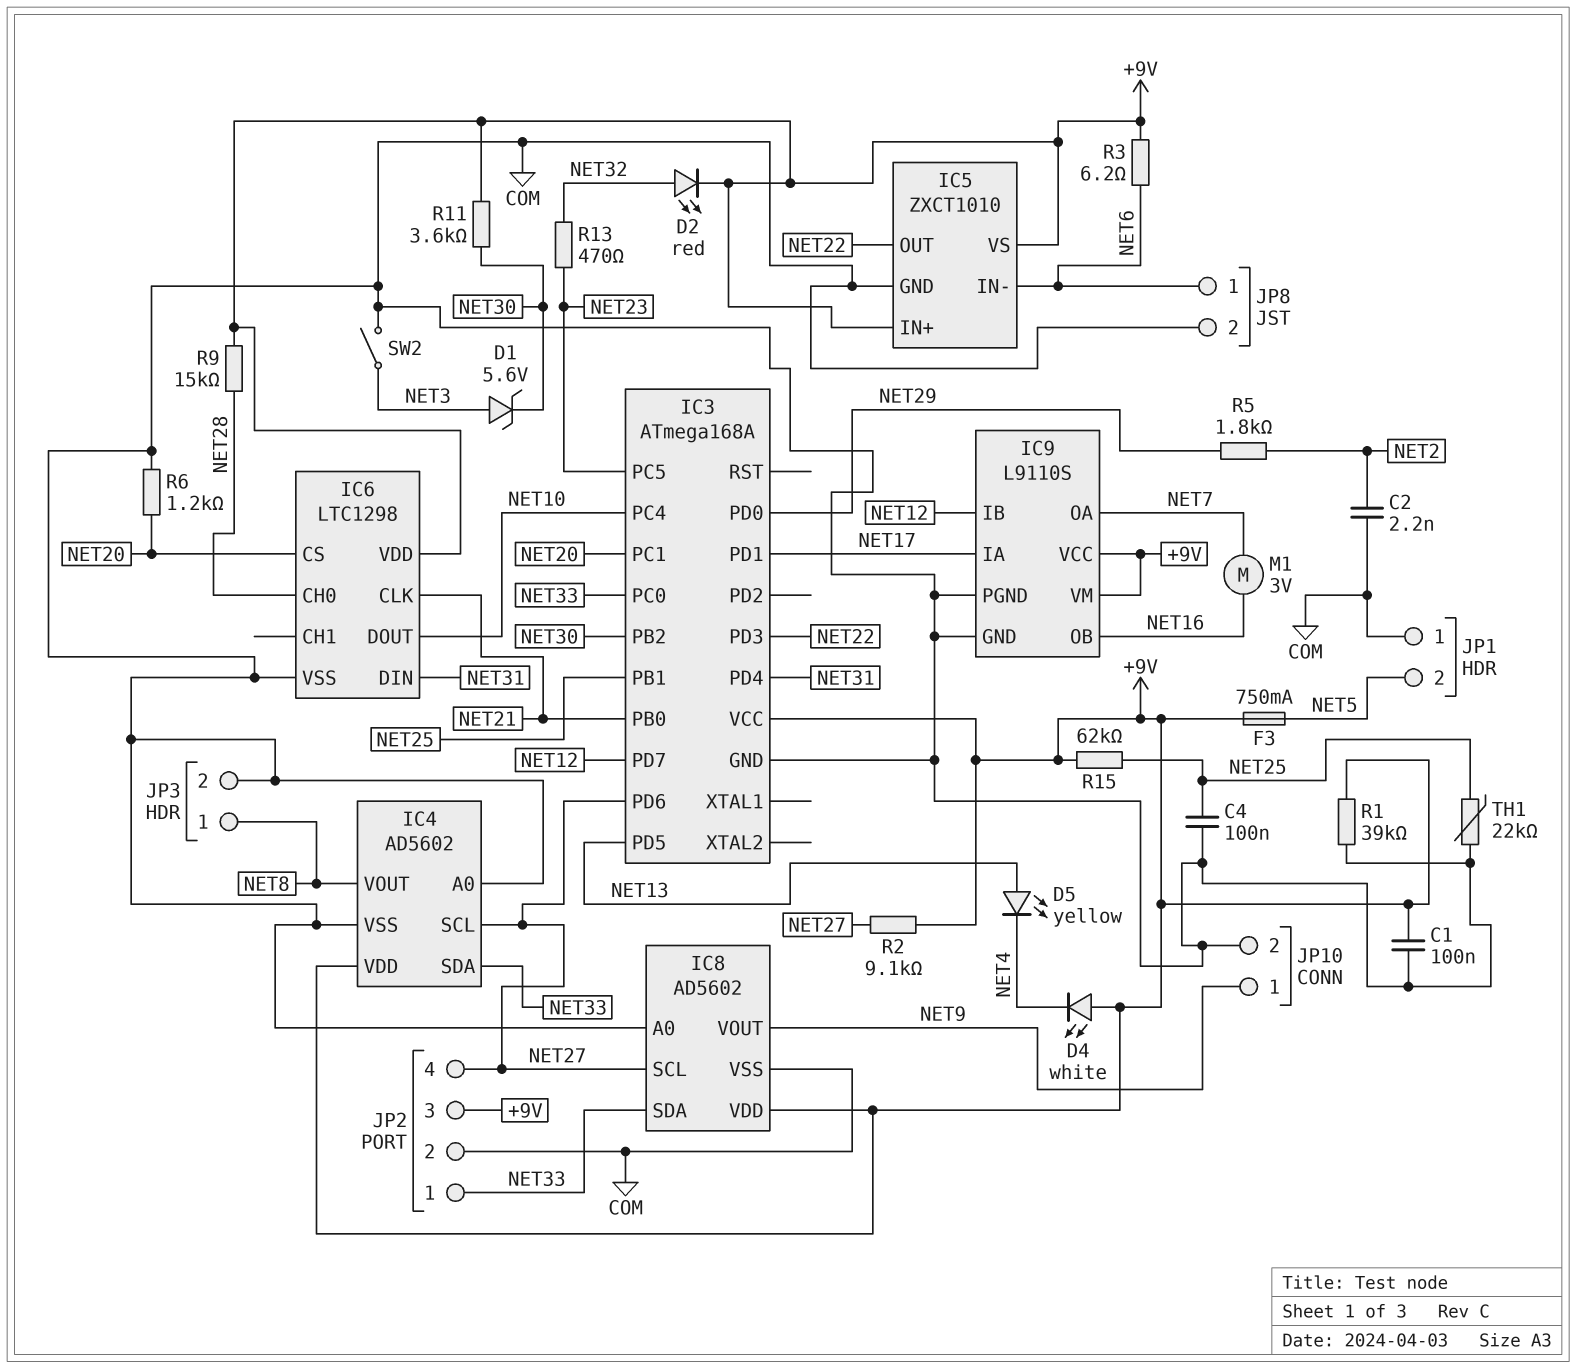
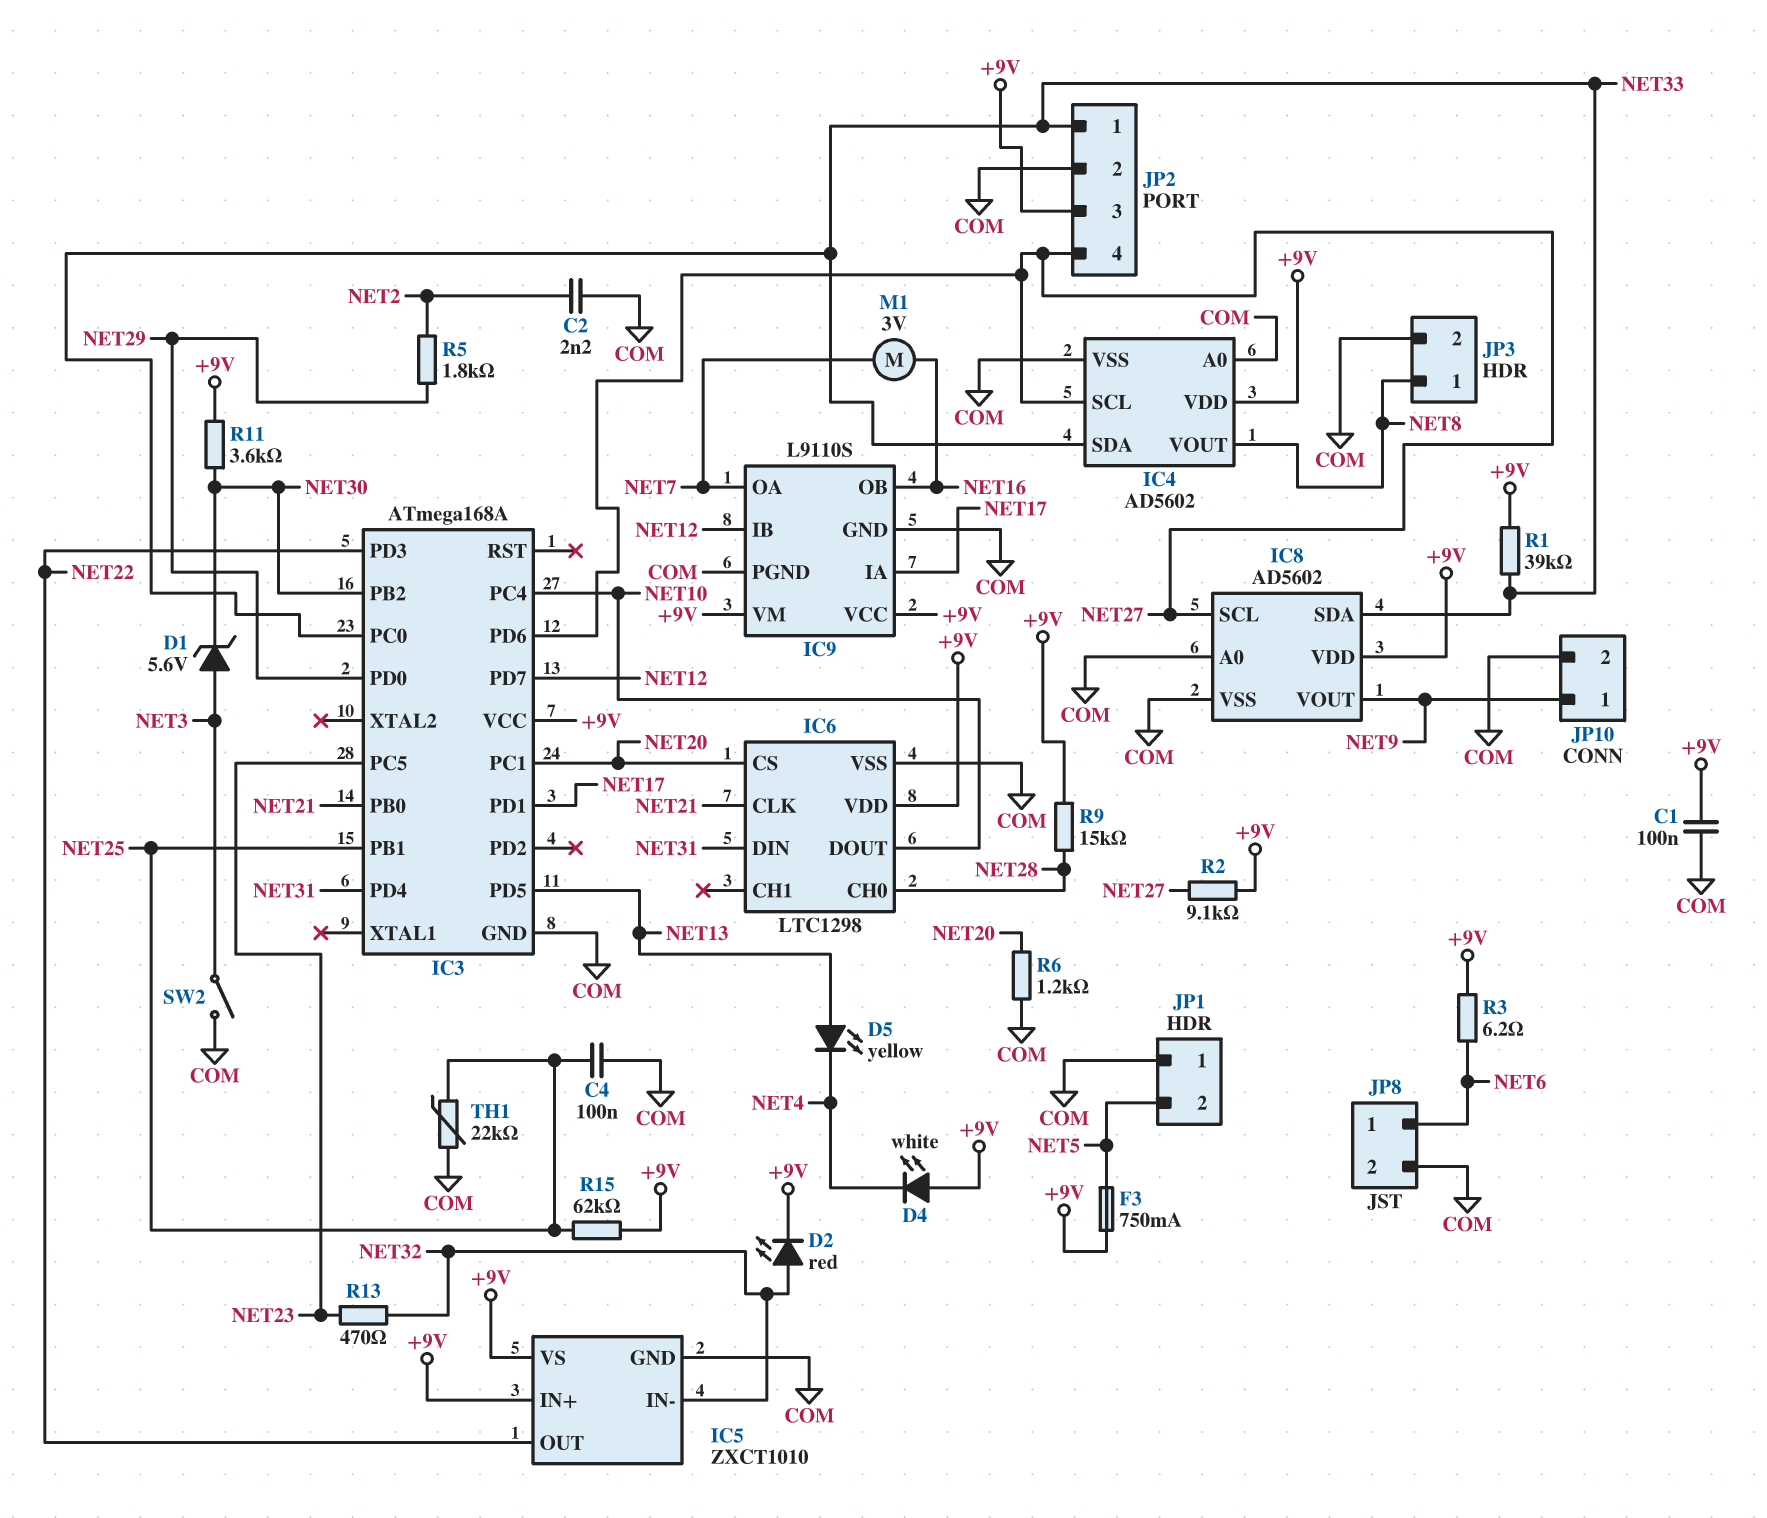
IC5 pin IN-: NET6 -> NET32
R1: 39k (+9V, COM) -> 39k (+9V, NET33)

